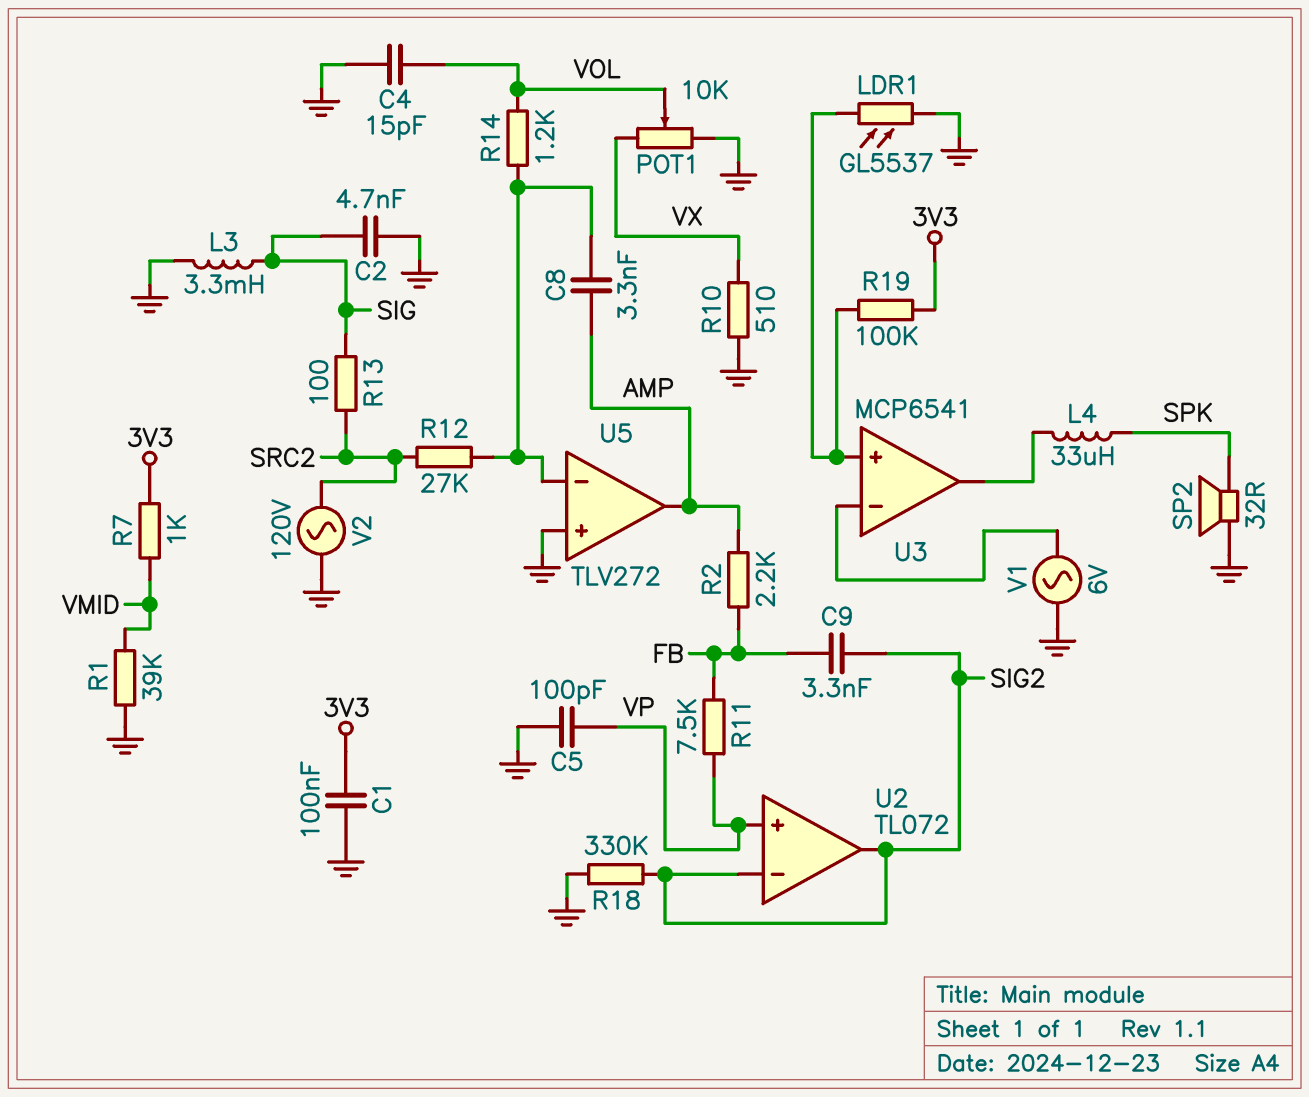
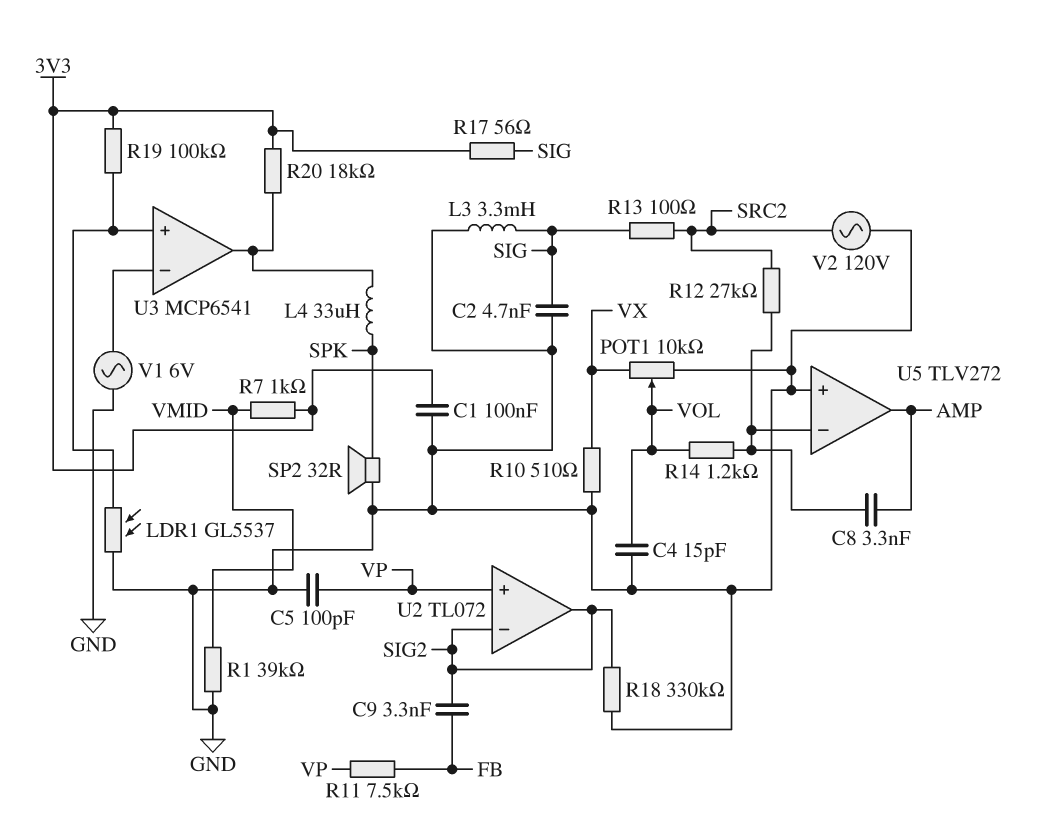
R2: 2.2k (AMP, FB) -> none
R17: none -> 56 (3V3, SIG)
R20: none -> 18k (3V3, U3/out)

